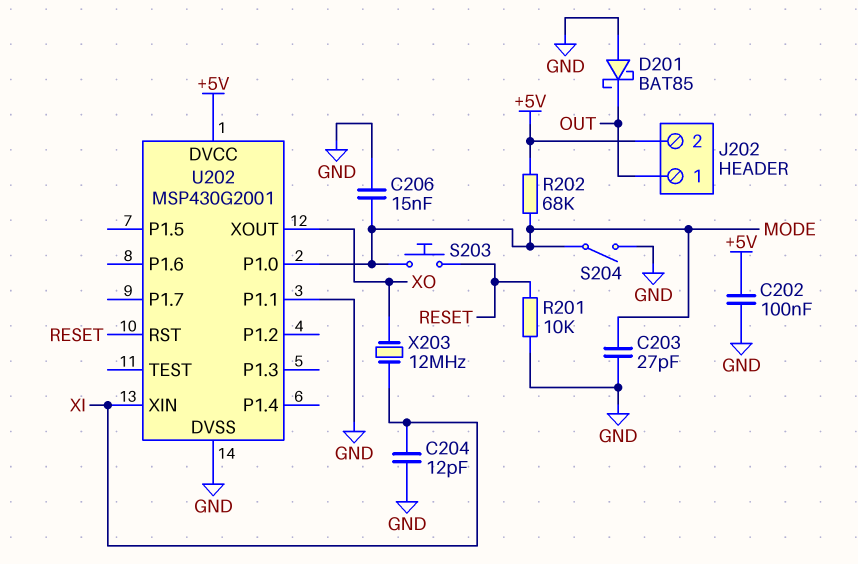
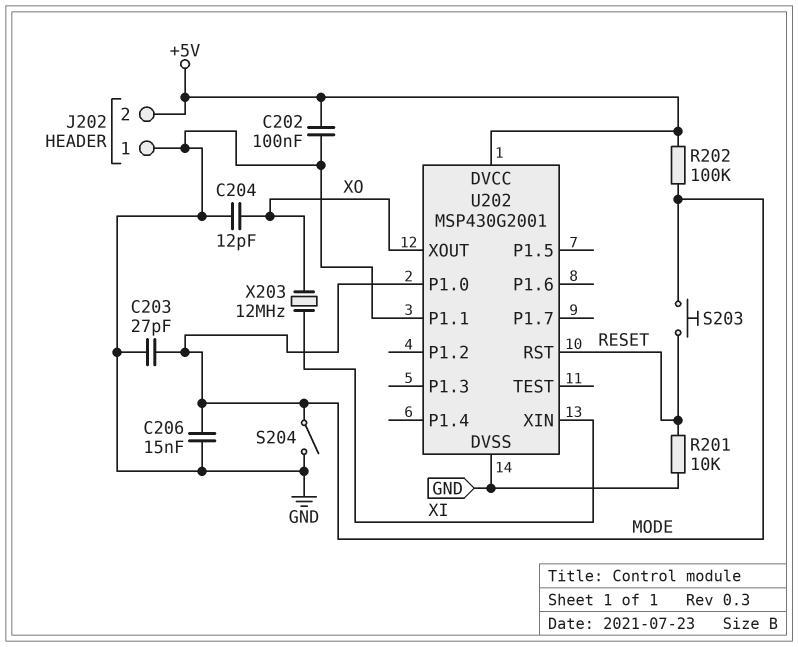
C204: 12pF (GND, XI) -> 12pF (GND, XO)
D201: schottky BAT85 (A GND, K OUT) -> none
J202 pin 1: OUT -> GND
R202: 68k (+5V, MODE) -> 100k (+5V, MODE)

